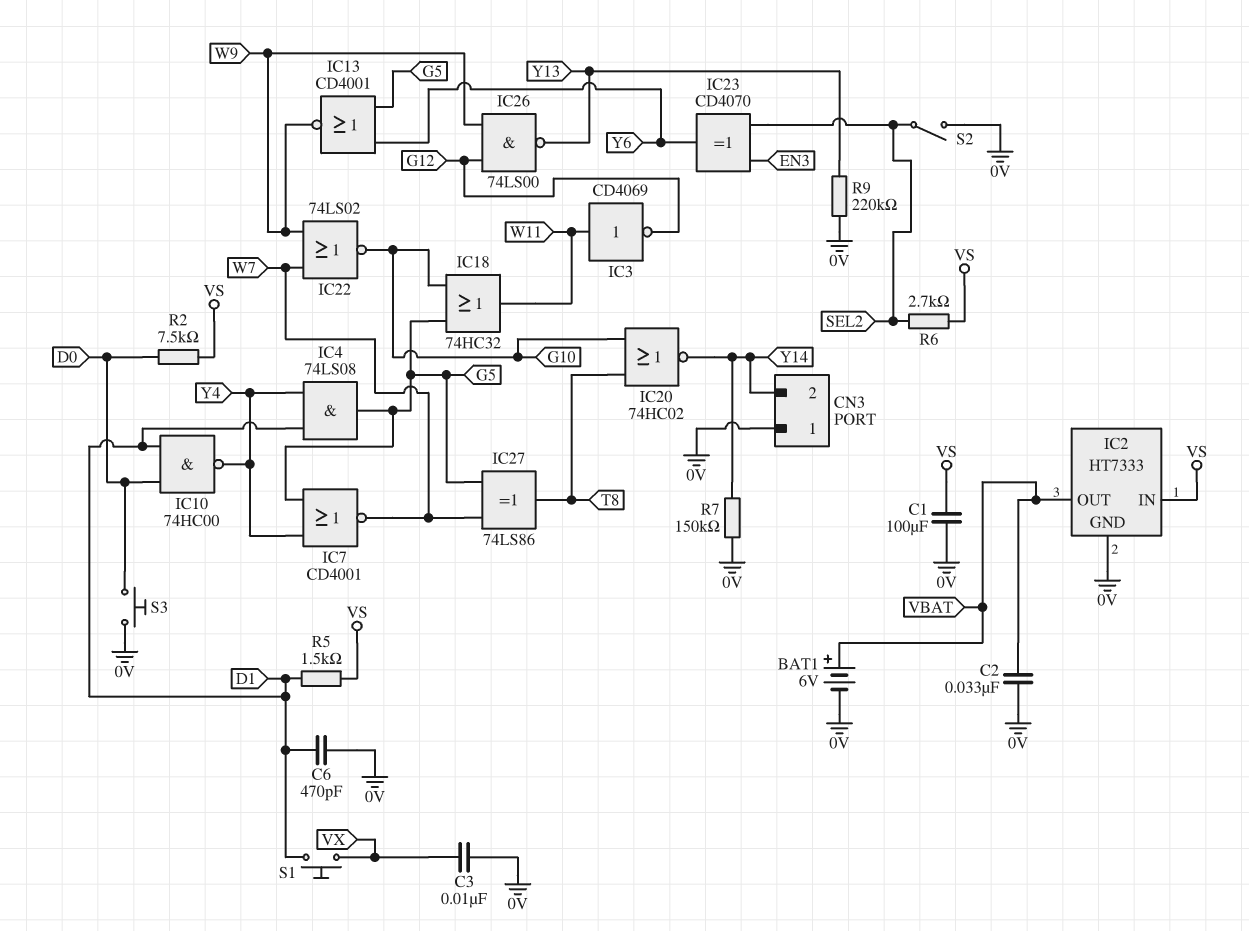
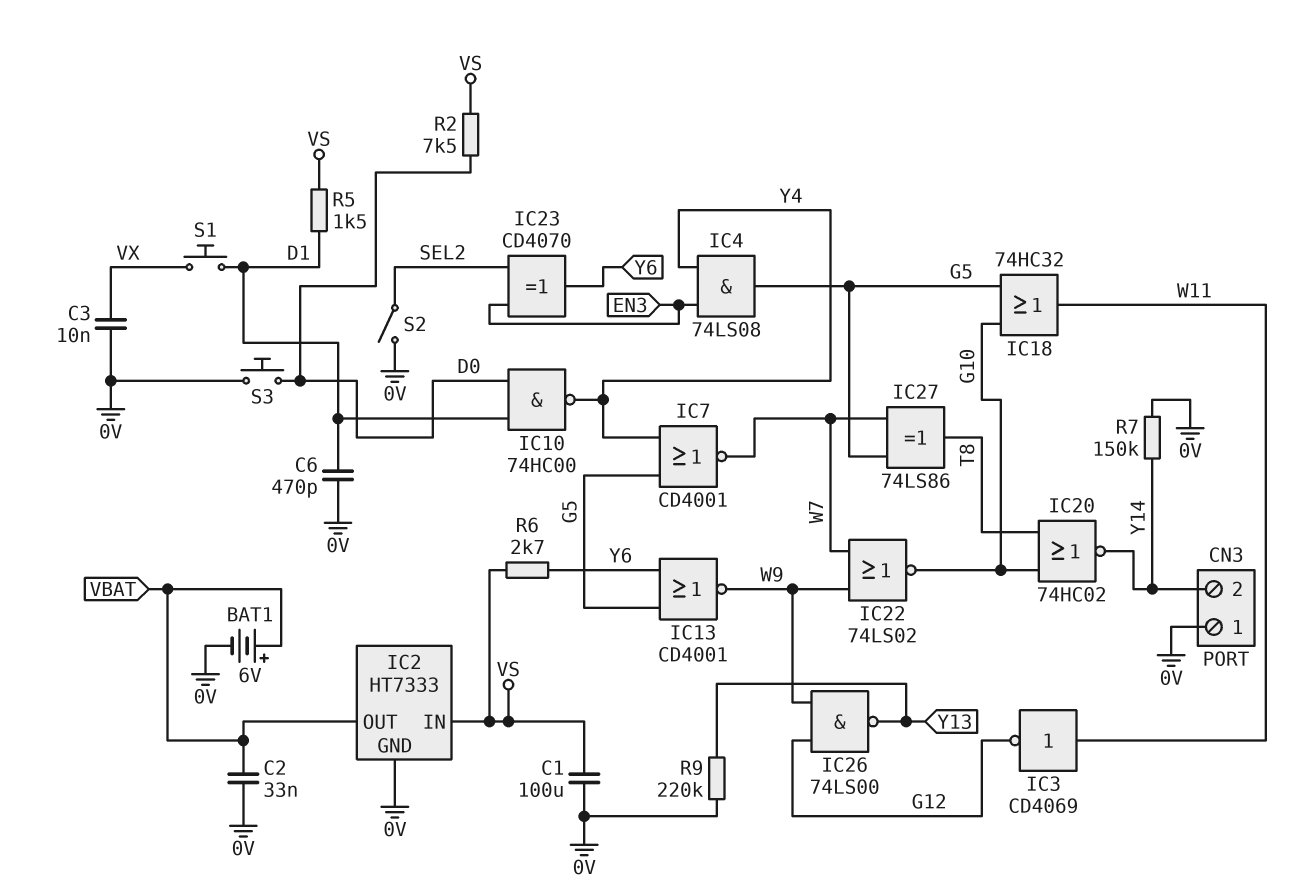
IC4: AND 74LS08 (in D1, in Y4, out G5) -> AND 74LS08 (in EN3, in Y4, out G5)
R6: 2.7k (SEL2, VS) -> 2.7k (VS, Y6)

